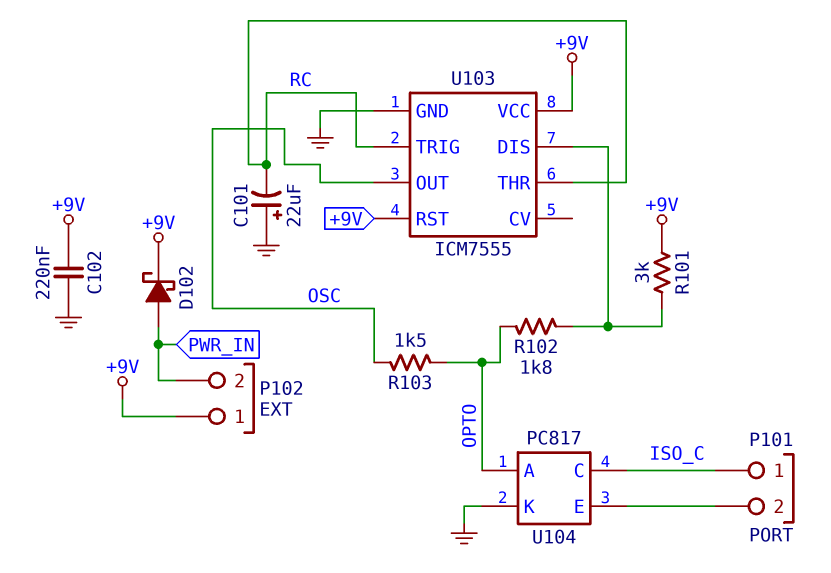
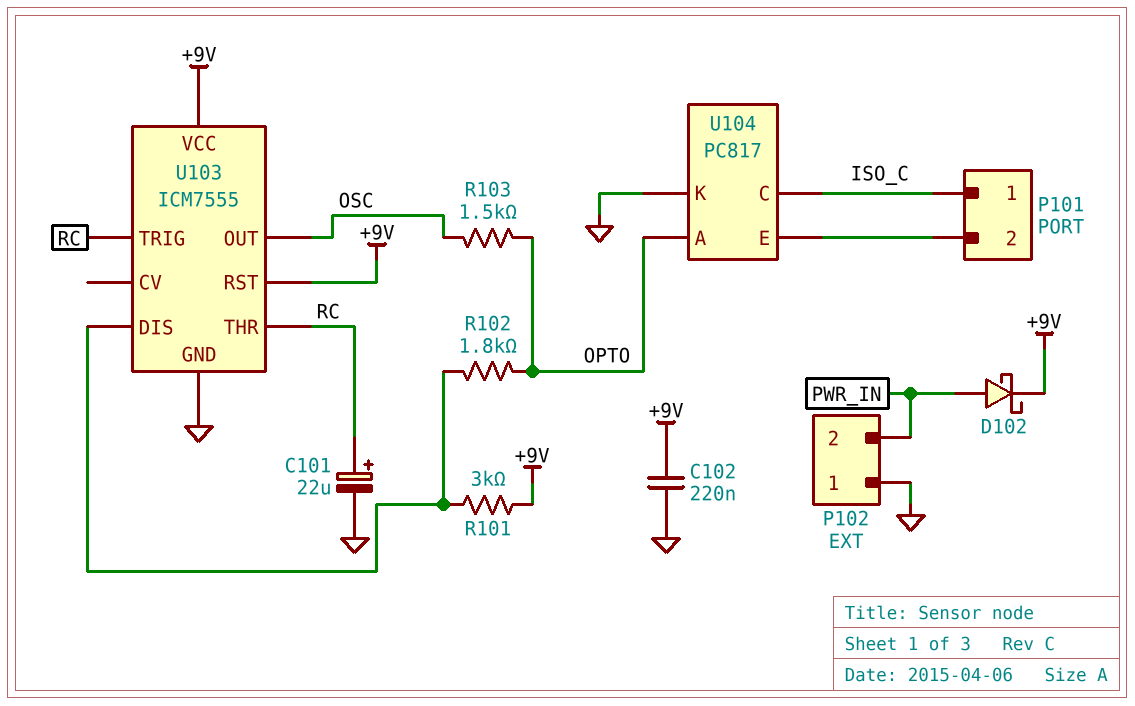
C101: 22uF (plus GND, minus RC) -> 22uF (plus RC, minus GND)
P102 pin 1: +9V -> GND

